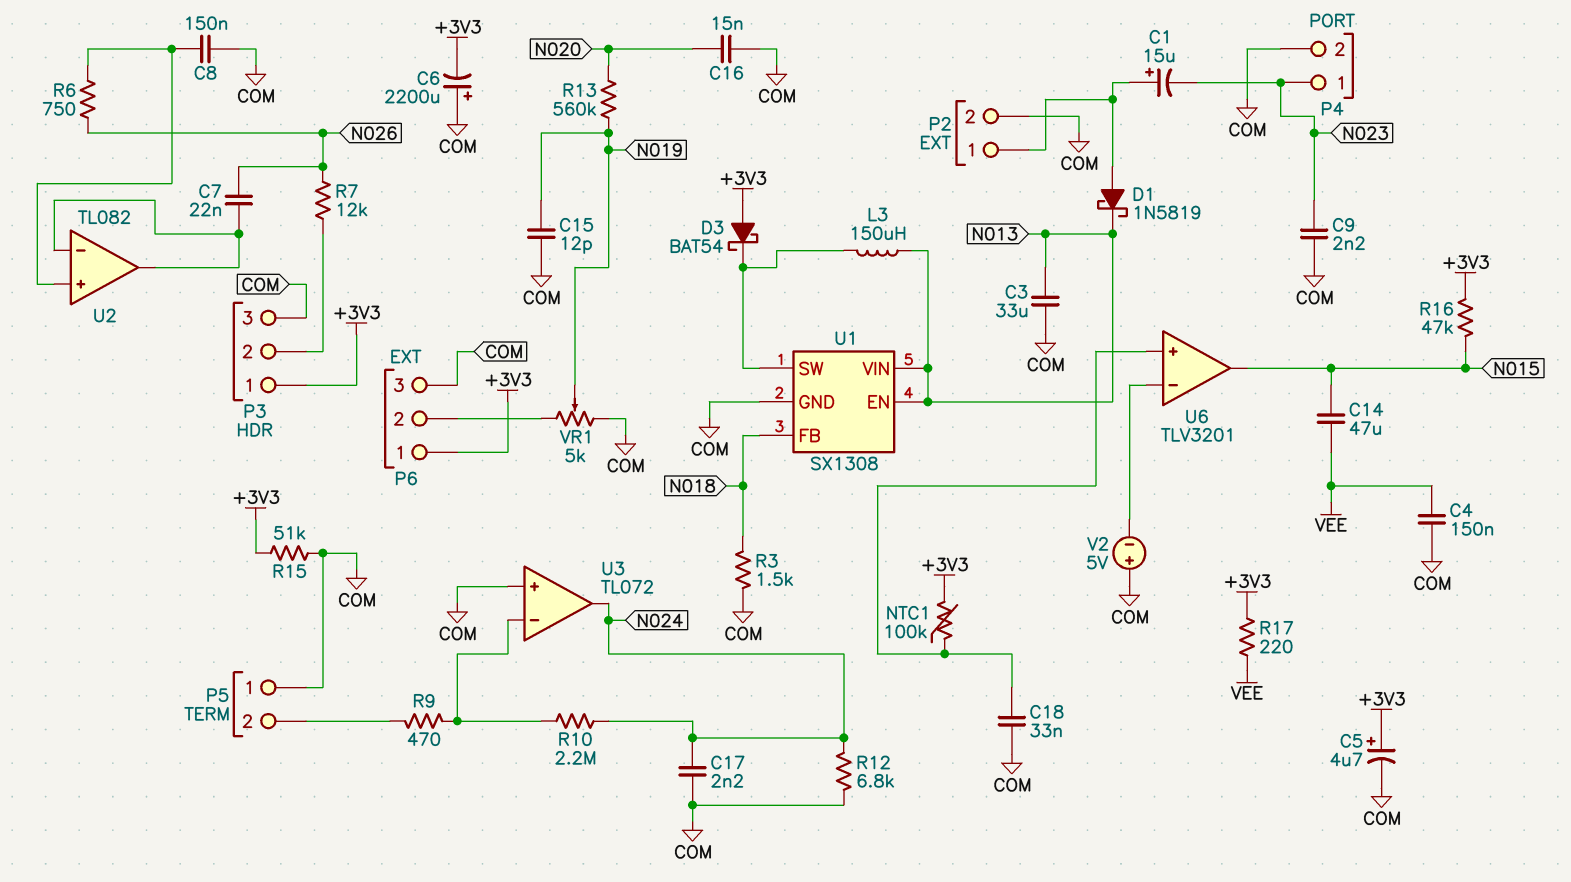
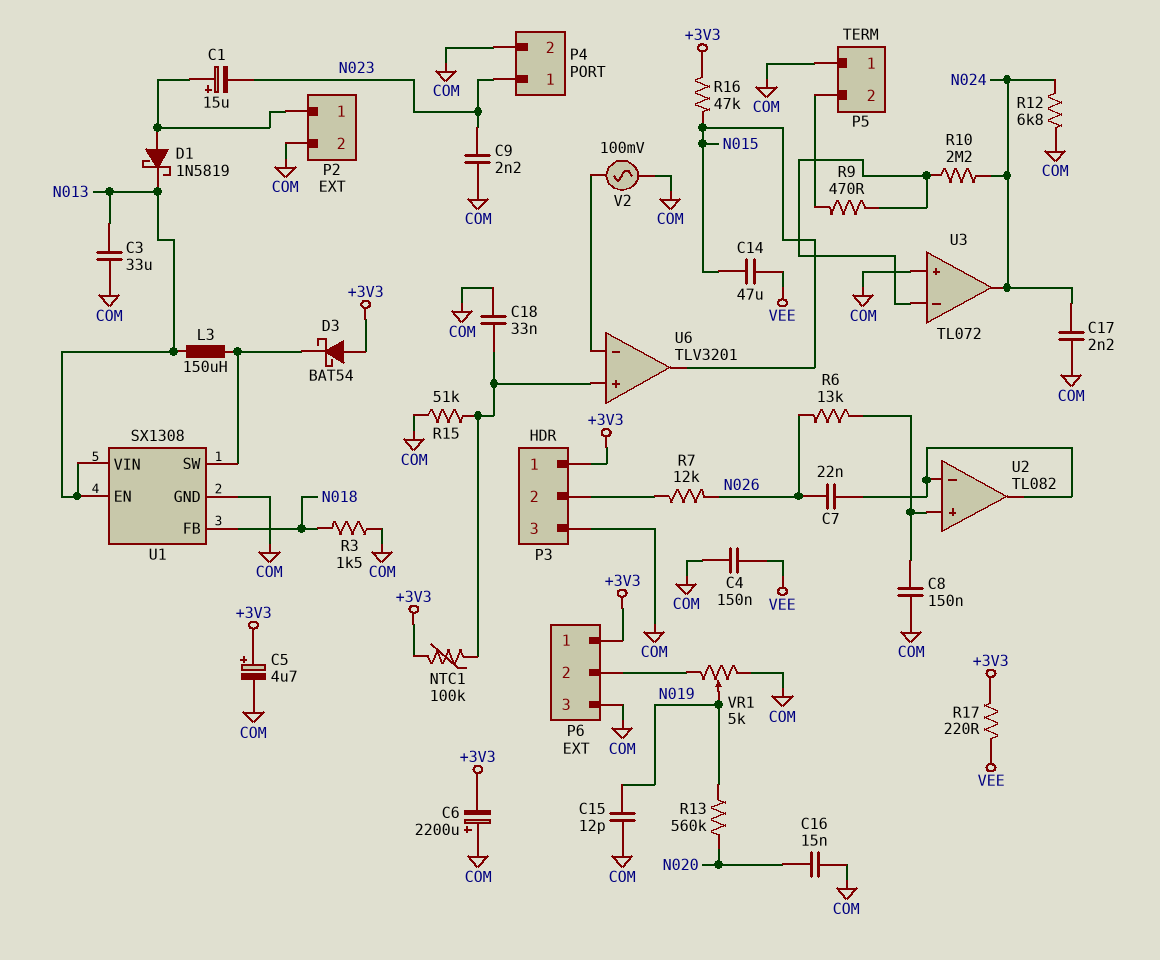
R6: 750 (N026, U2/in+) -> 13k (N026, U2/in+)
R15: 51k (+3V3, COM) -> 51k (COM, U6/in+)
V2: 5V (plus COM, minus U6/in-) -> AC 100mV (COM, U6/in-)

